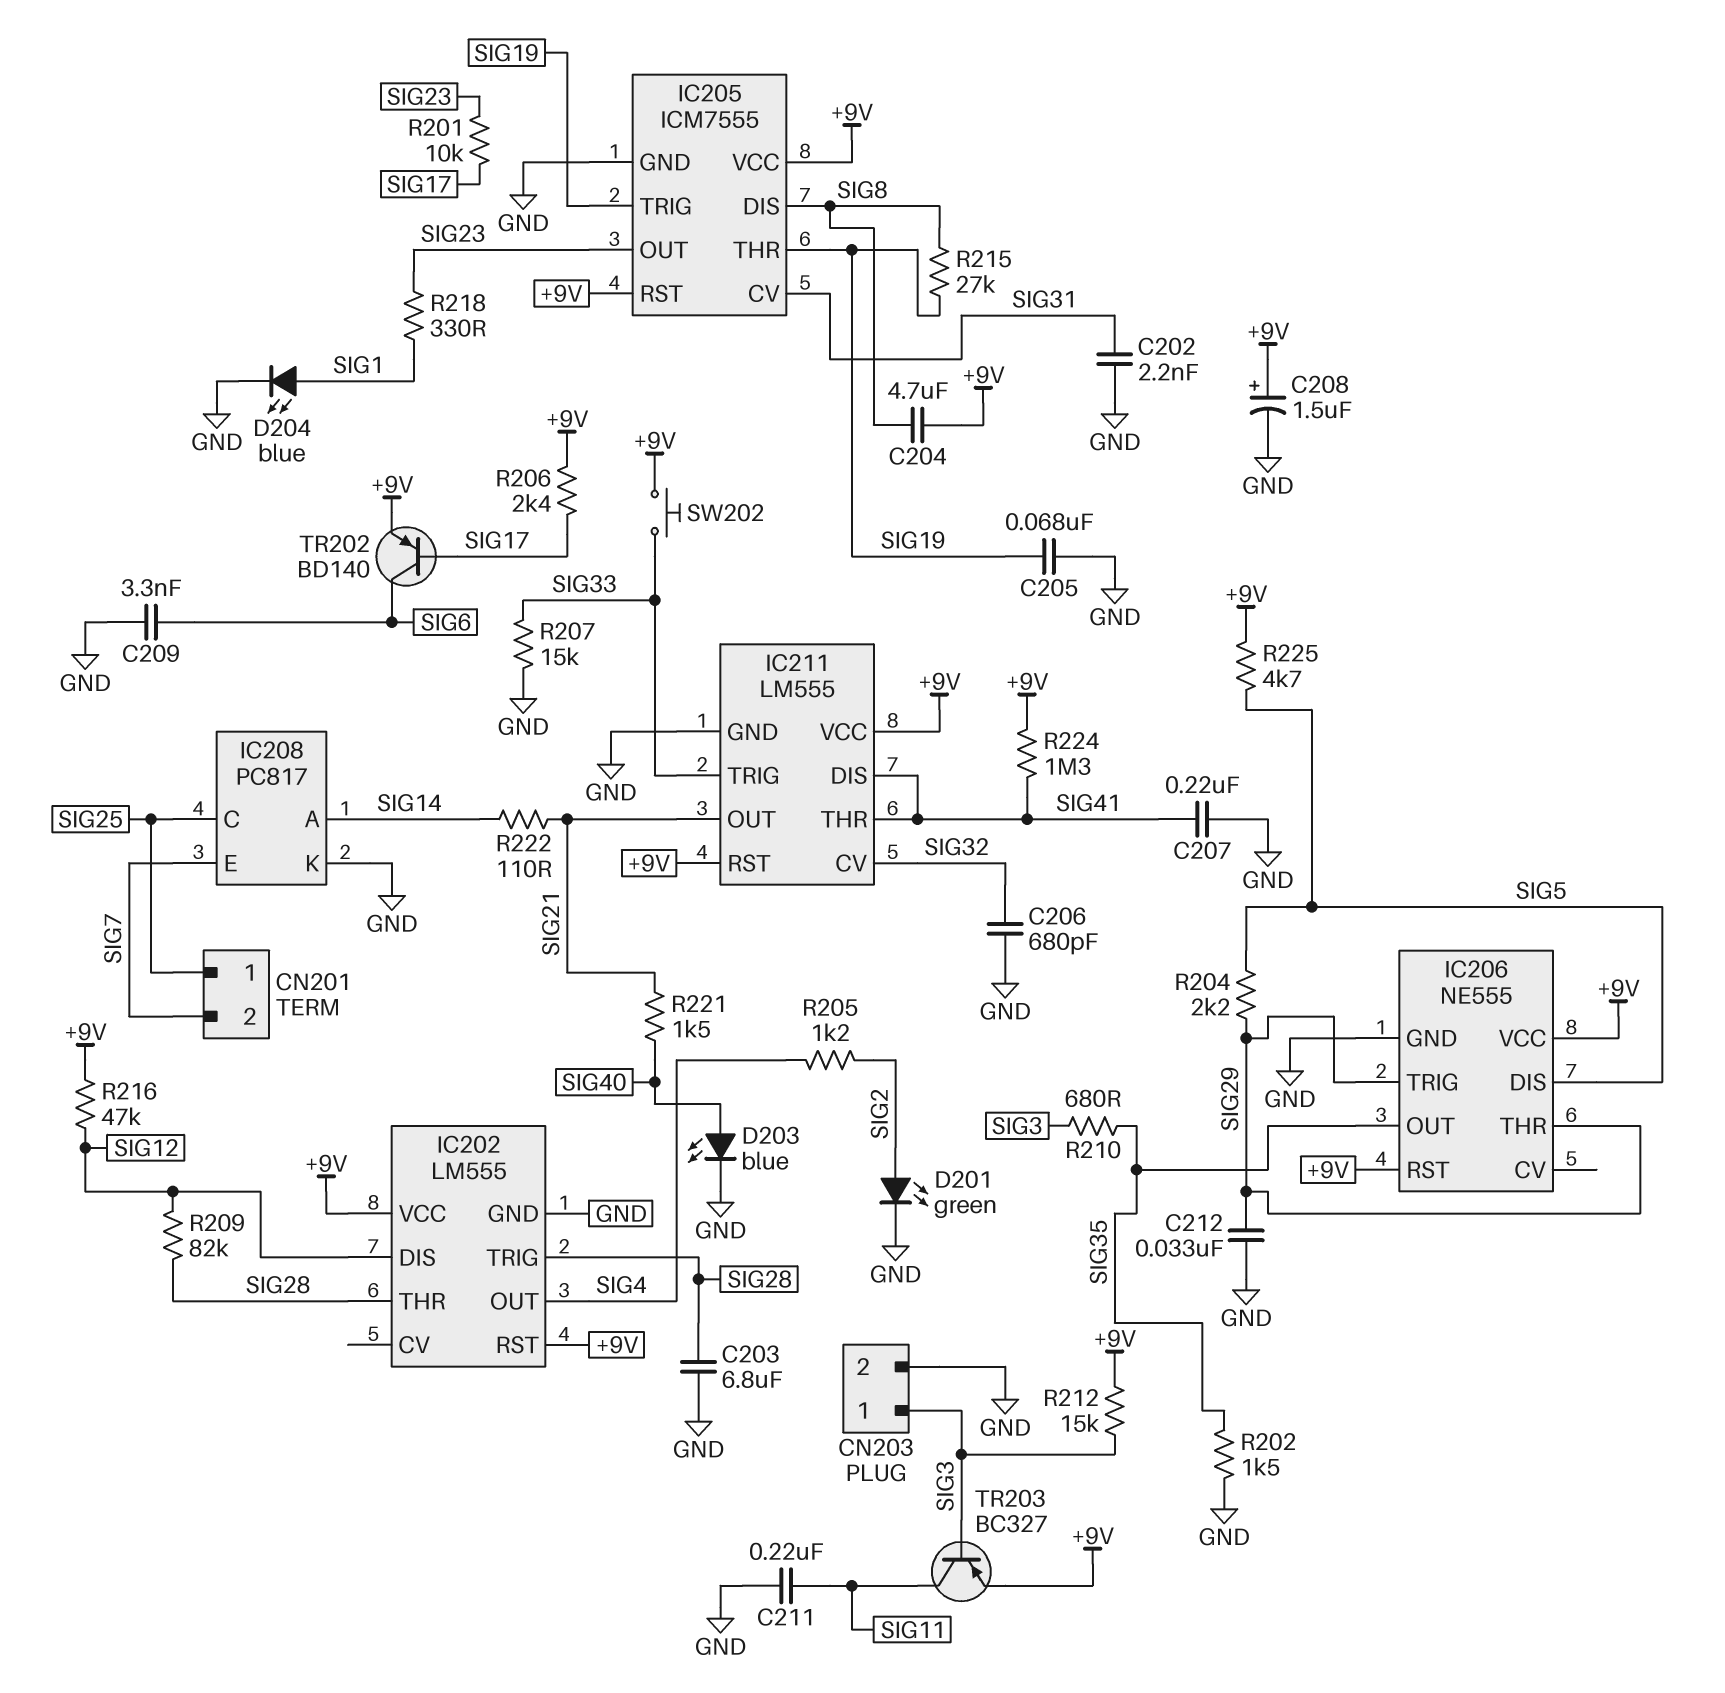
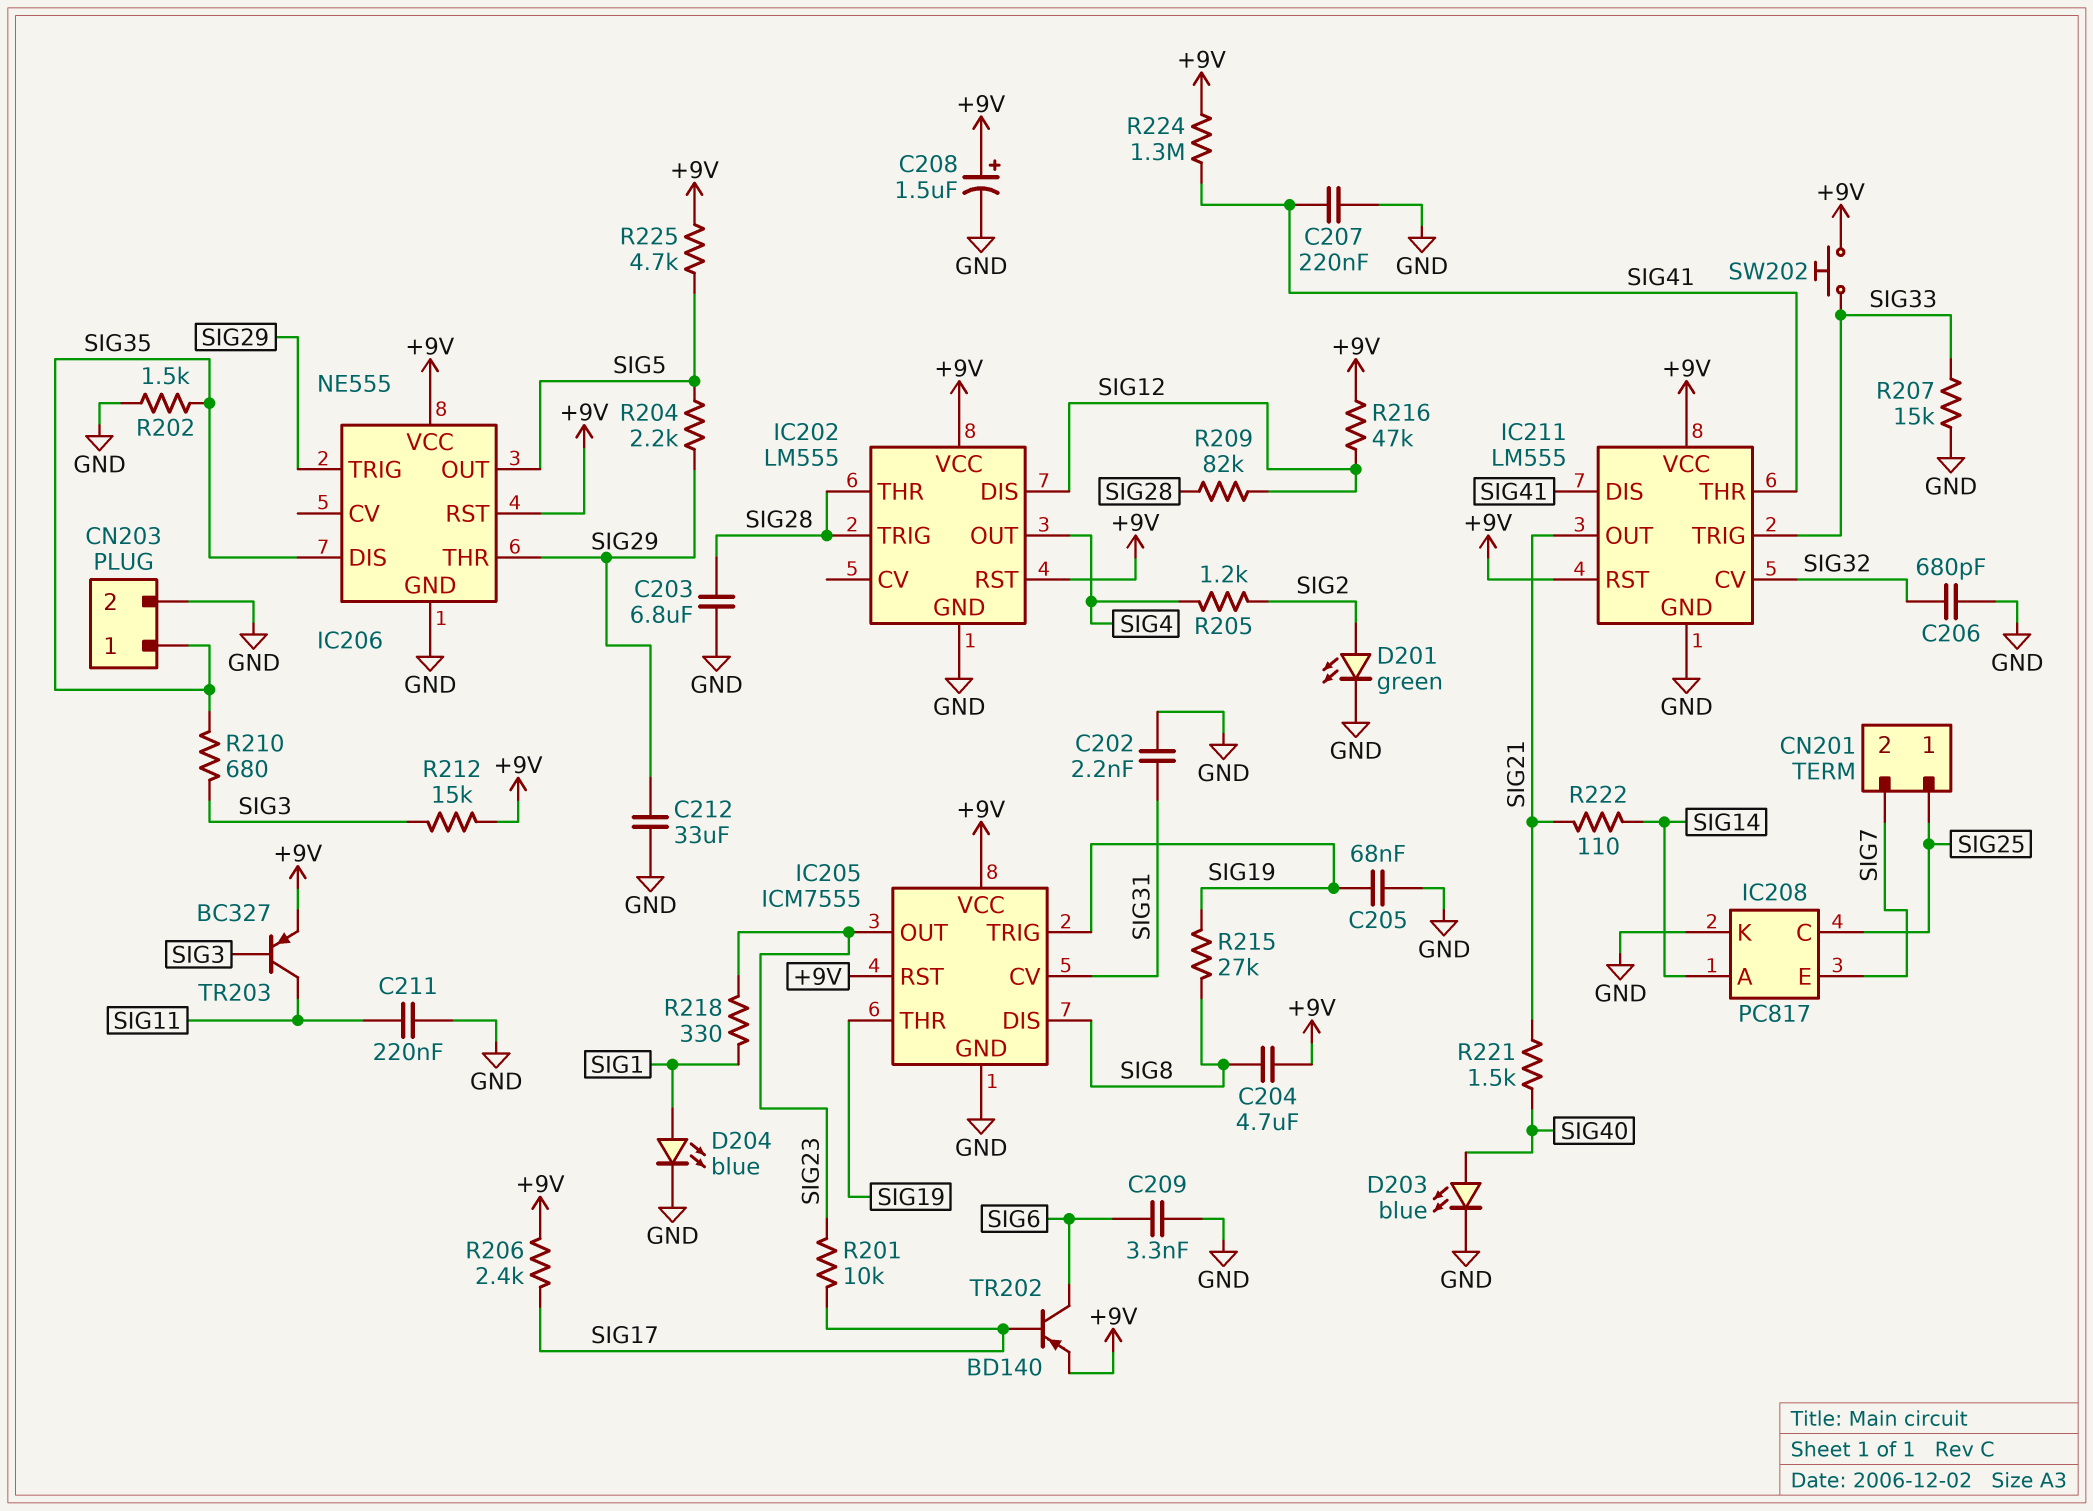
C212: 33nF (GND, SIG29) -> 33uF (GND, SIG29)
CN203 pin 1: SIG3 -> SIG35
IC206 pin DIS: SIG5 -> SIG35
IC206 pin OUT: SIG35 -> SIG5

